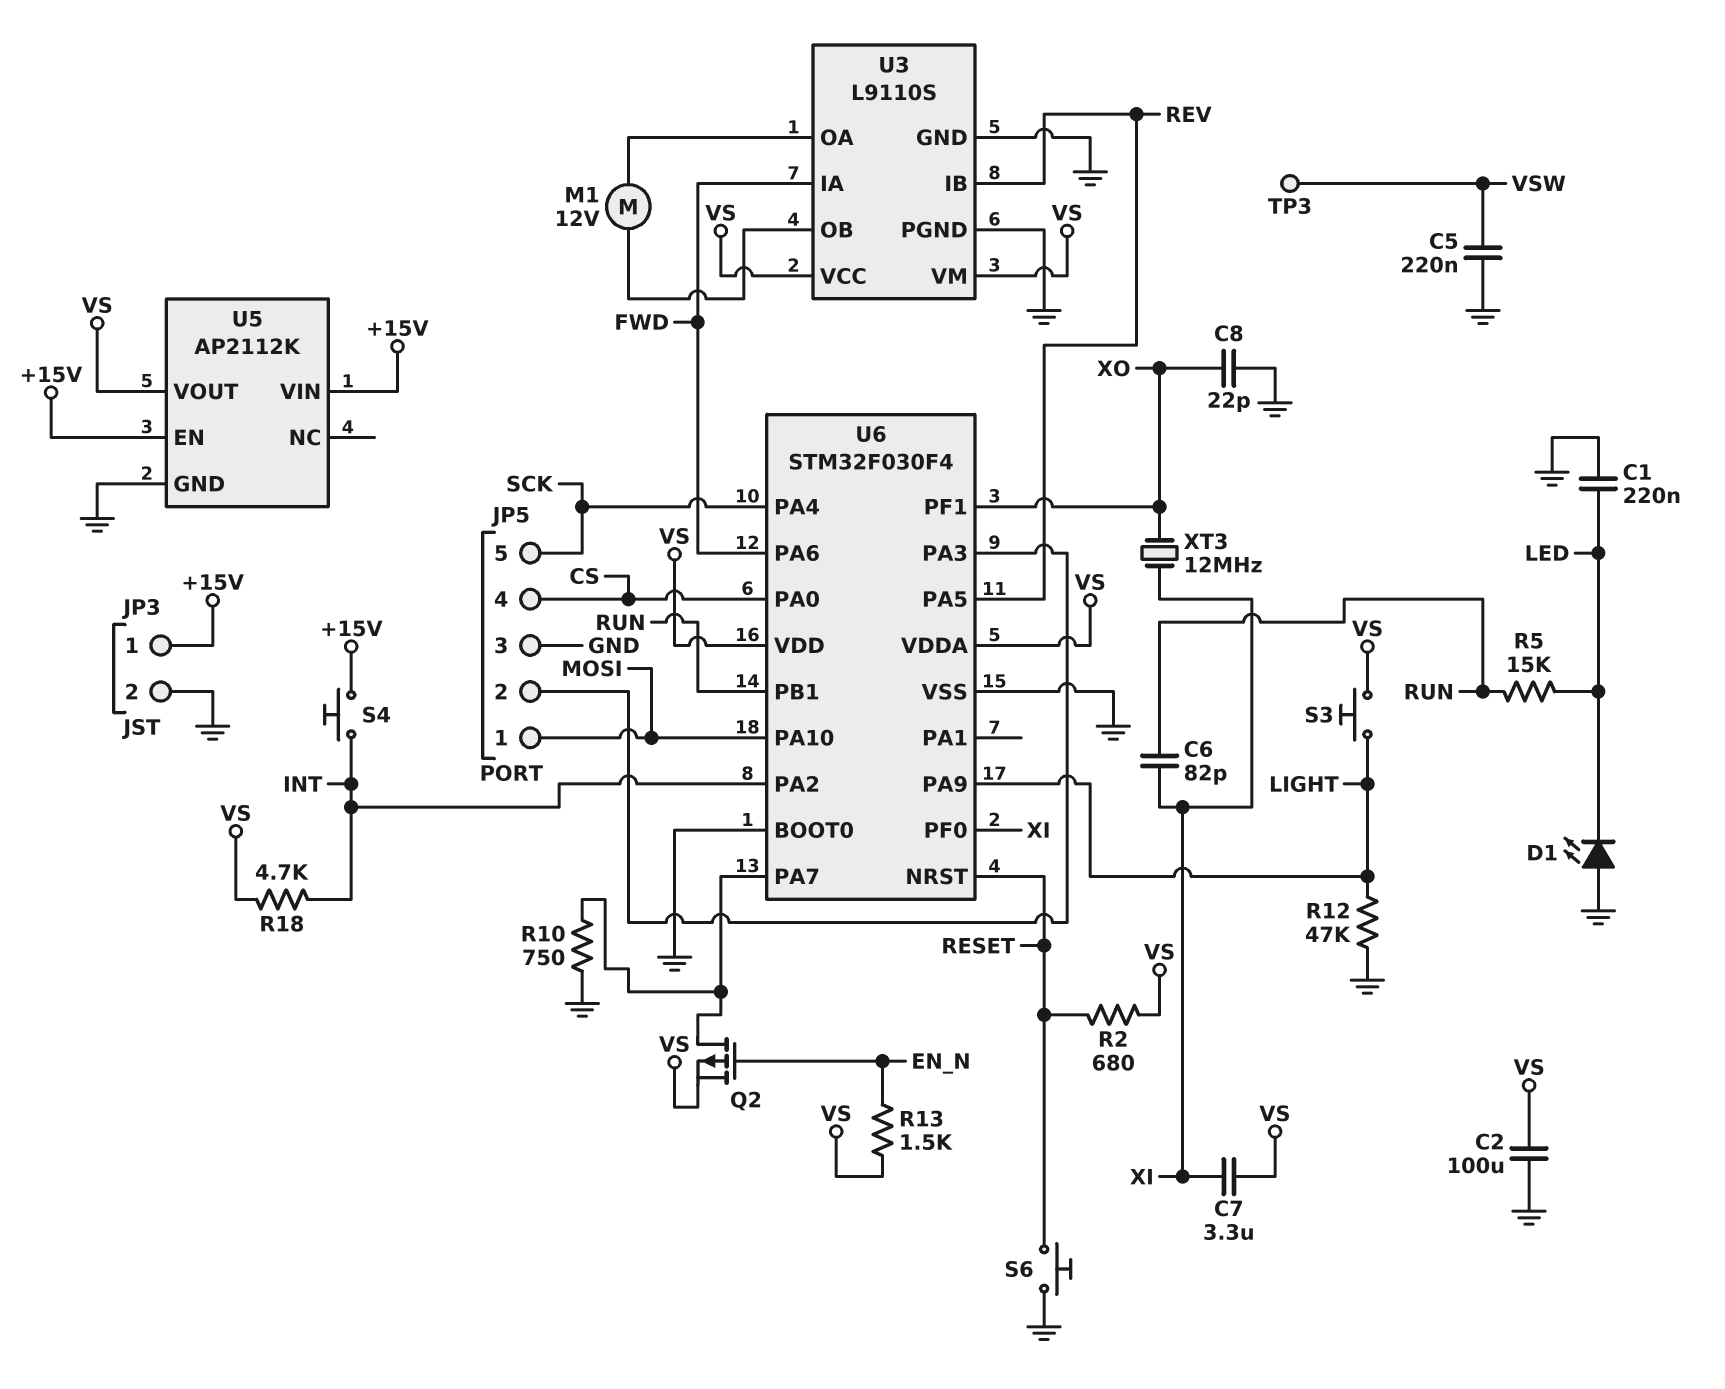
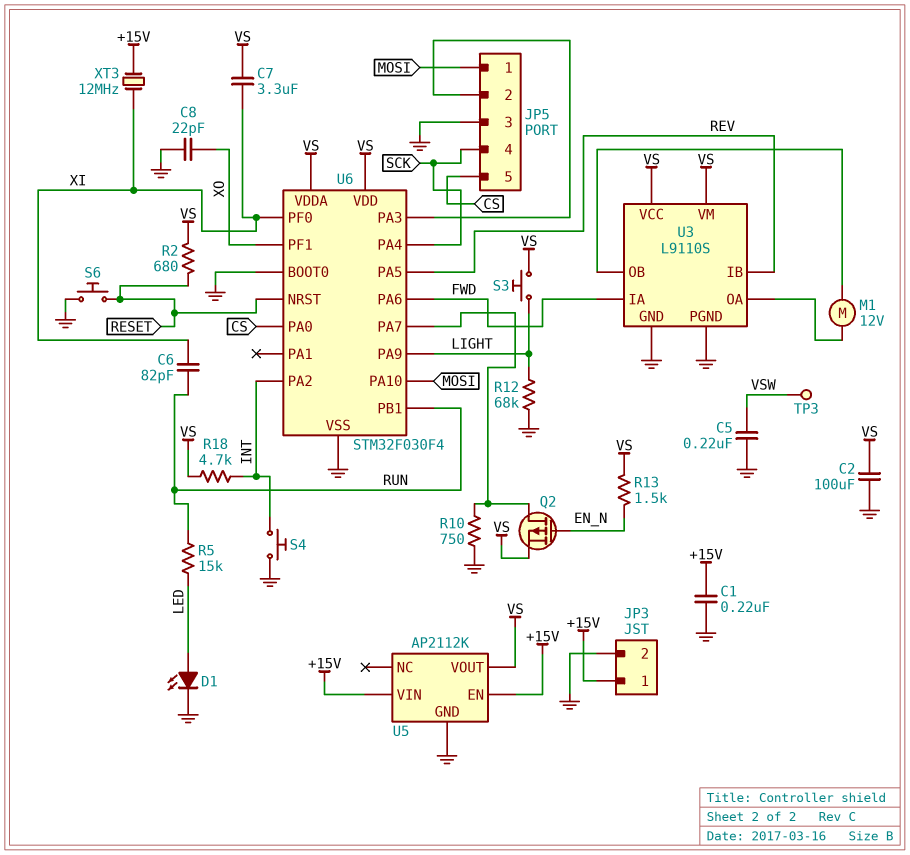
C1: 220nF (GND, LED) -> 220nF (+15V, GND)
D1: LED (A GND, K LED) -> LED (A LED, K GND)
JP5 pin 4: CS -> SCK
JP5 pin 5: SCK -> CS
R12: 47k (GND, LIGHT) -> 68k (GND, LIGHT)
S4: button (+15V, INT) -> button (GND, INT)
XT3: 12MHz (XI, XO) -> 12MHz (+15V, XI)

